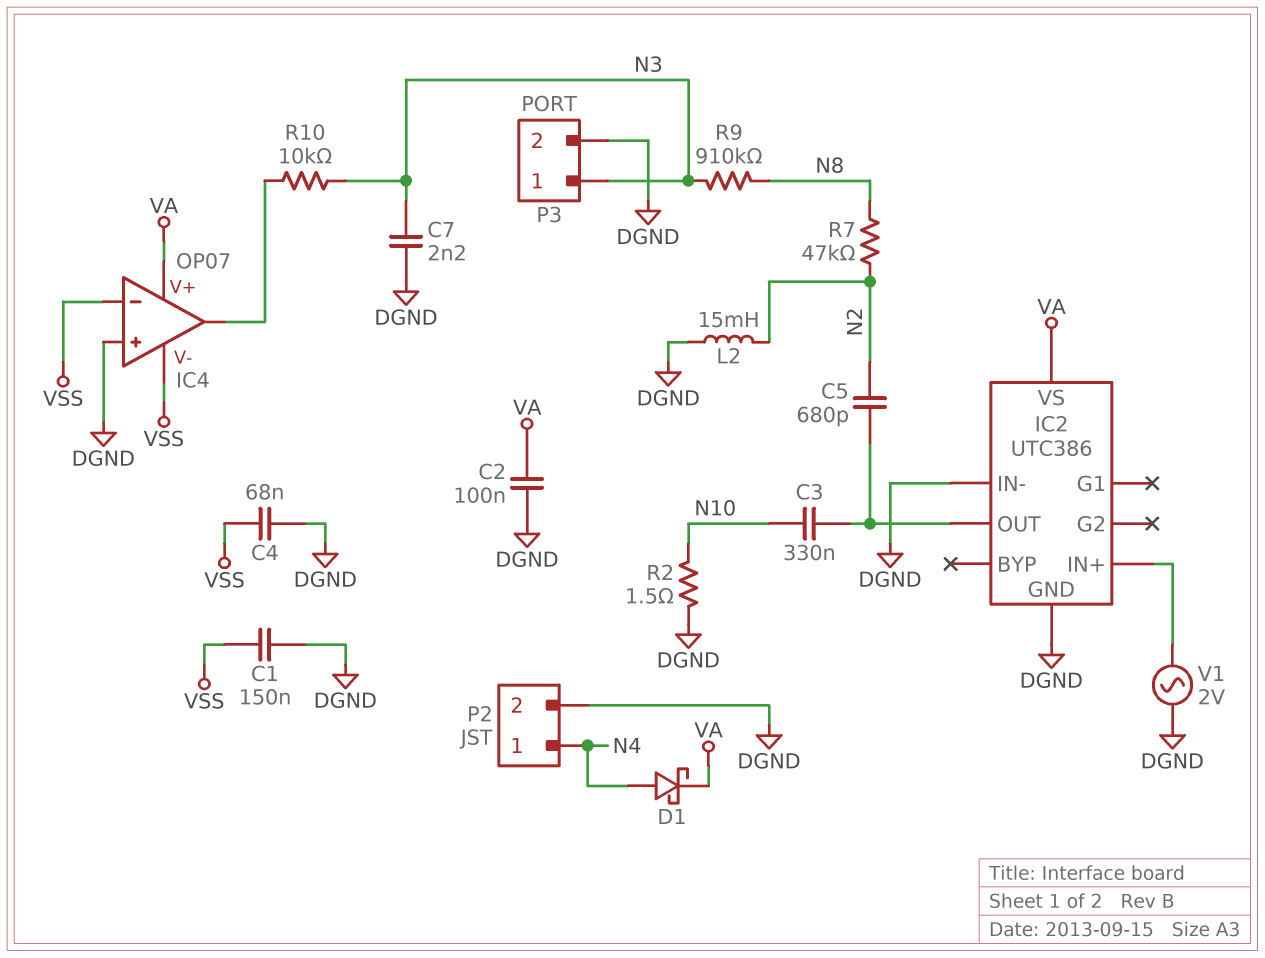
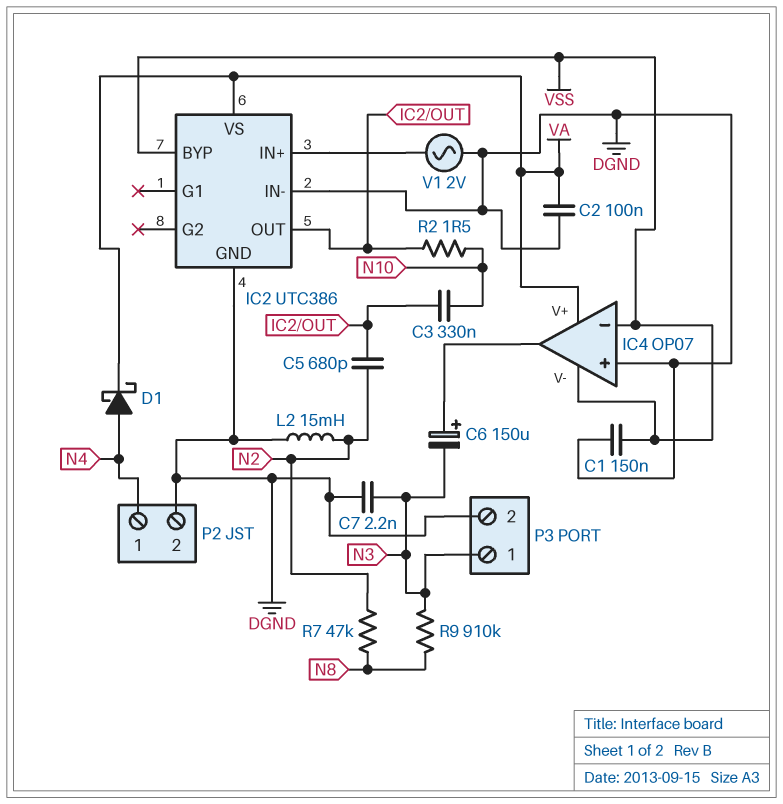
C4: 68nF (DGND, VSS) -> none
C6: none -> 150uF (plus IC4/out, minus N3)
IC2 pin BYP: none -> VSS
R2: 1.5 (DGND, N10) -> 1.5 (IC2/OUT, N10)
R10: 10k (IC4/out, N3) -> none

